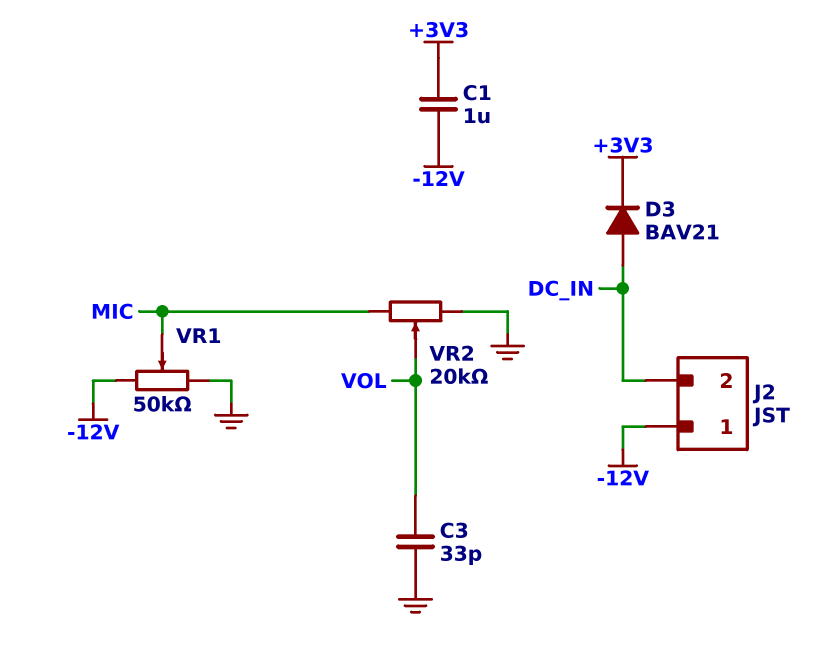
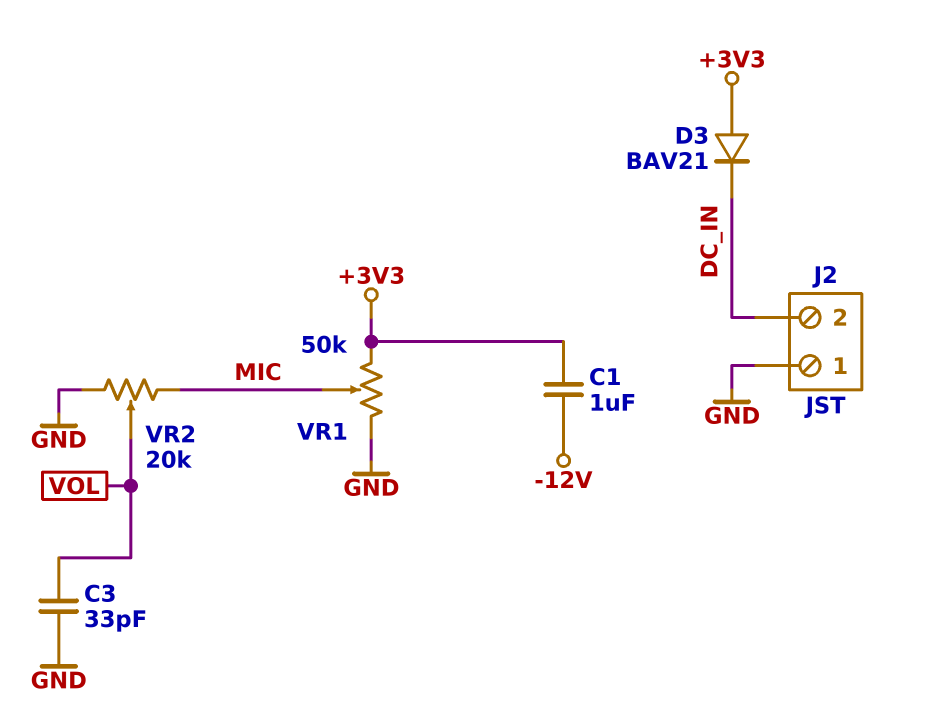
D3: diode BAV21 (A DC_IN, K +3V3) -> diode BAV21 (A +3V3, K DC_IN)
J2 pin 1: -12V -> GND
VR1: 50k (-12V, GND, wiper MIC) -> 50k (+3V3, GND, wiper MIC)

